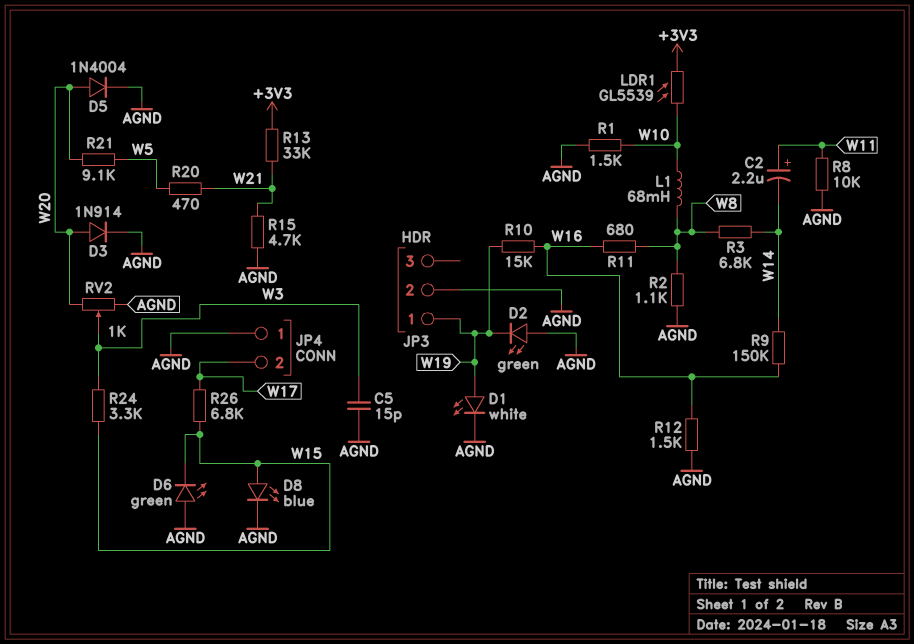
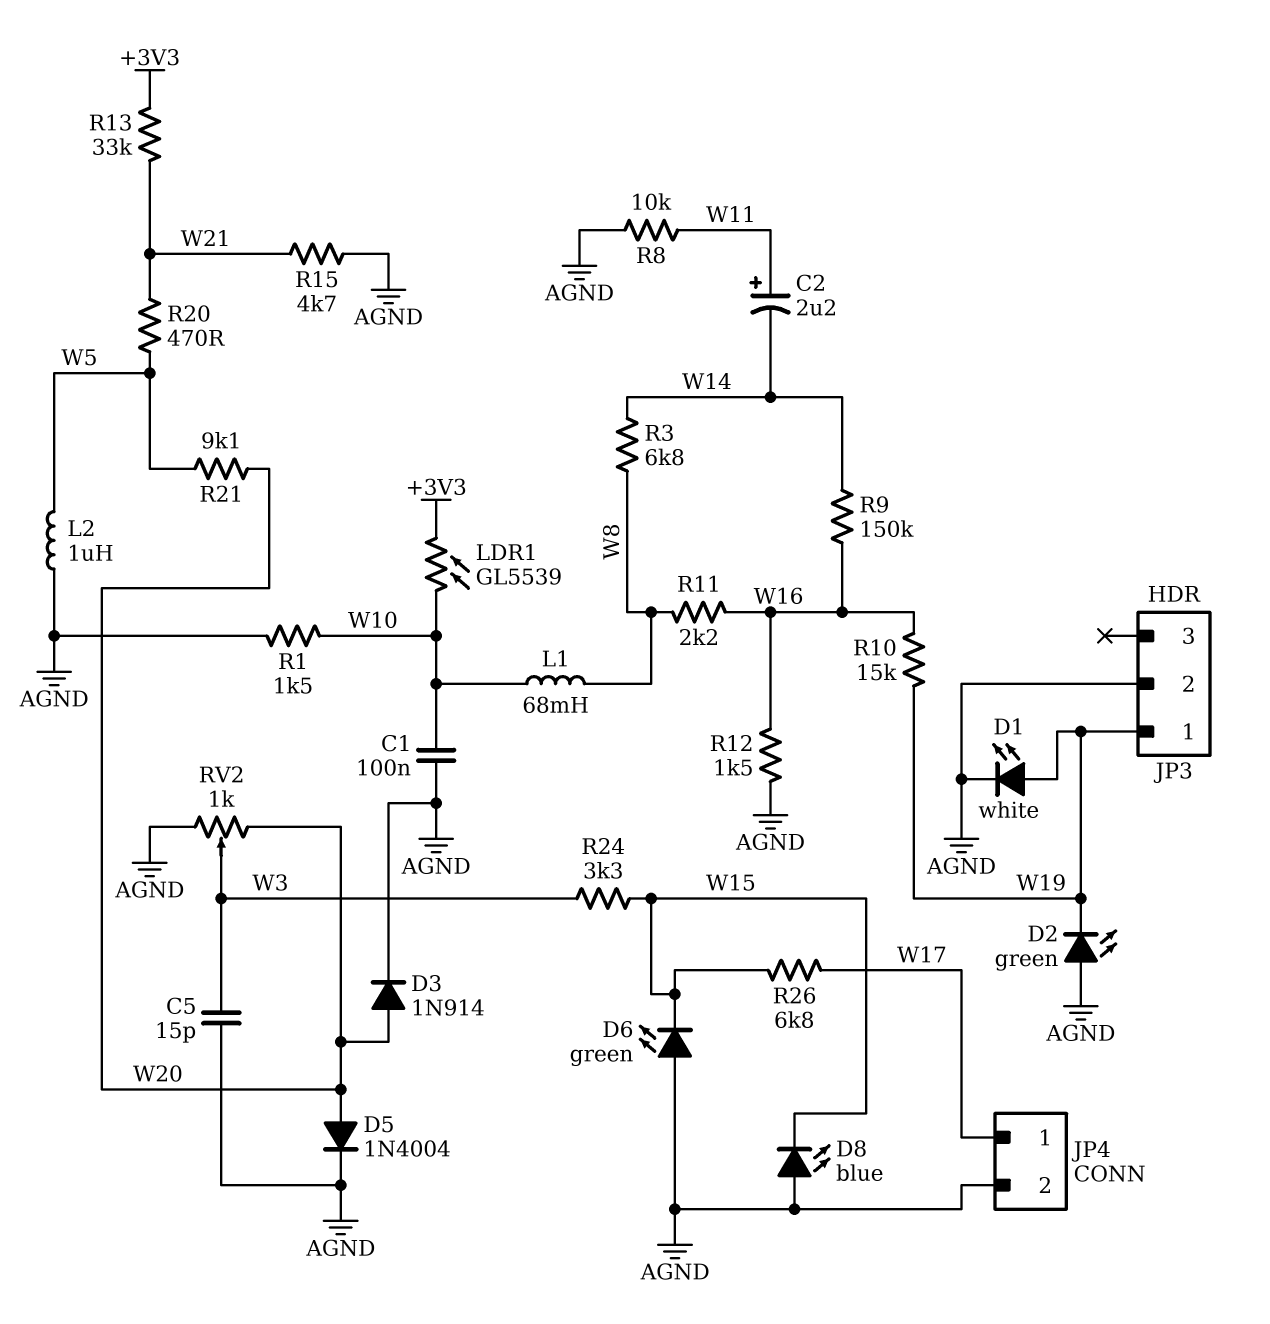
C1: none -> 100nF (AGND, W10)
D8: LED blue (A W15, K AGND) -> LED blue (A AGND, K W15)
JP4 pin 1: AGND -> W17
JP4 pin 2: W17 -> AGND
L2: none -> 1uH (AGND, W5)
R2: 1.1k (AGND, W8) -> none
R11: 680 (W8, W16) -> 2.2k (W8, W16)

